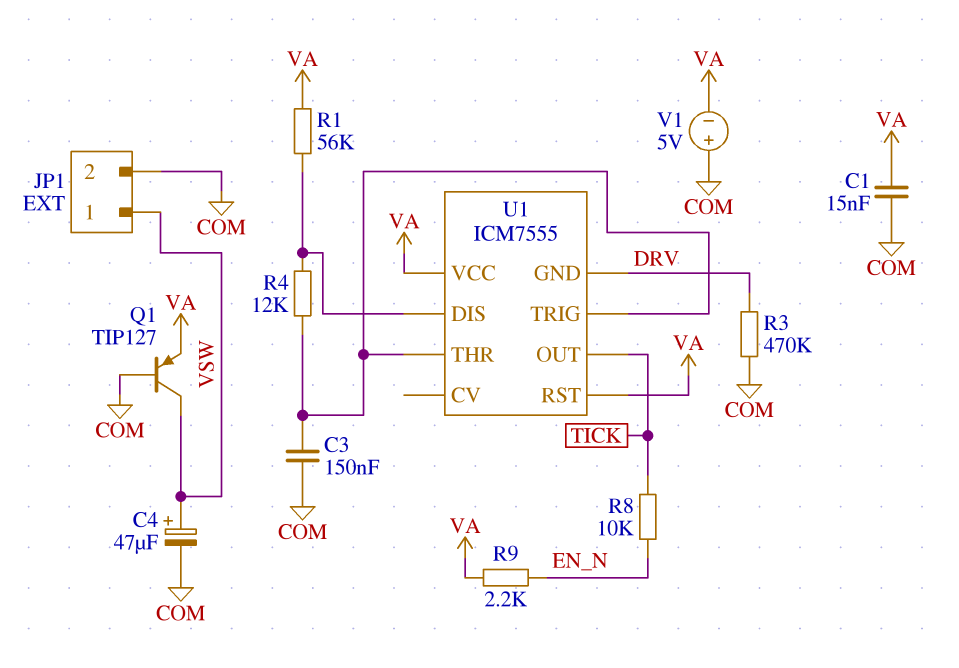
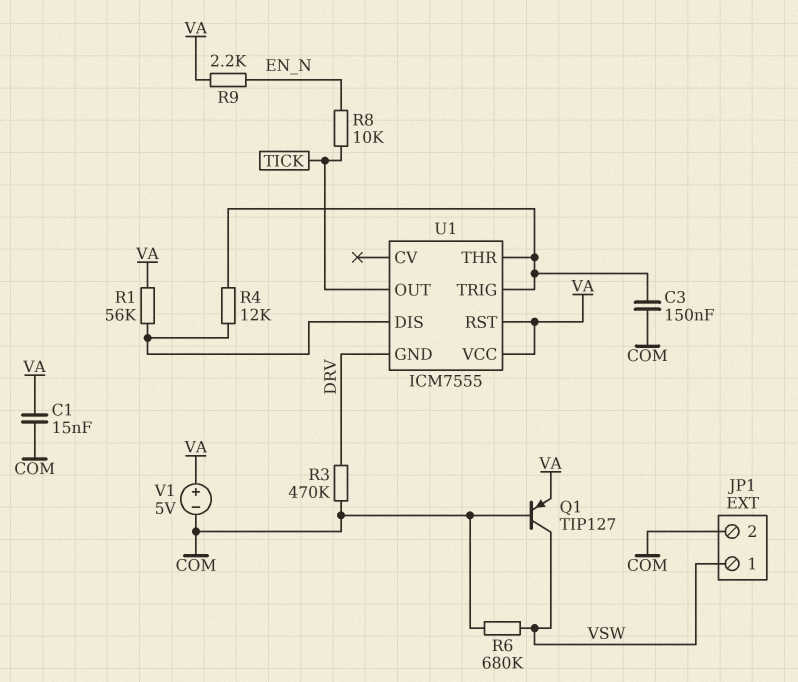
C4: 47uF (plus VSW, minus COM) -> none
R6: none -> 680k (COM, VSW)
V1: 5V (plus COM, minus VA) -> 5V (plus VA, minus COM)

